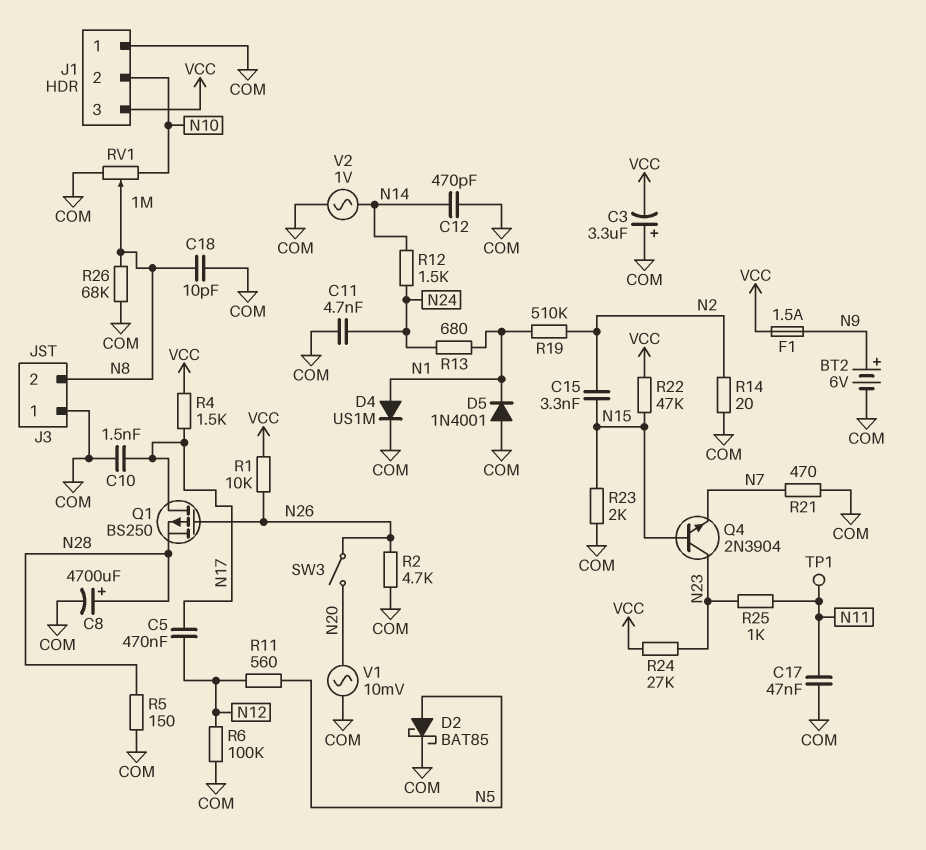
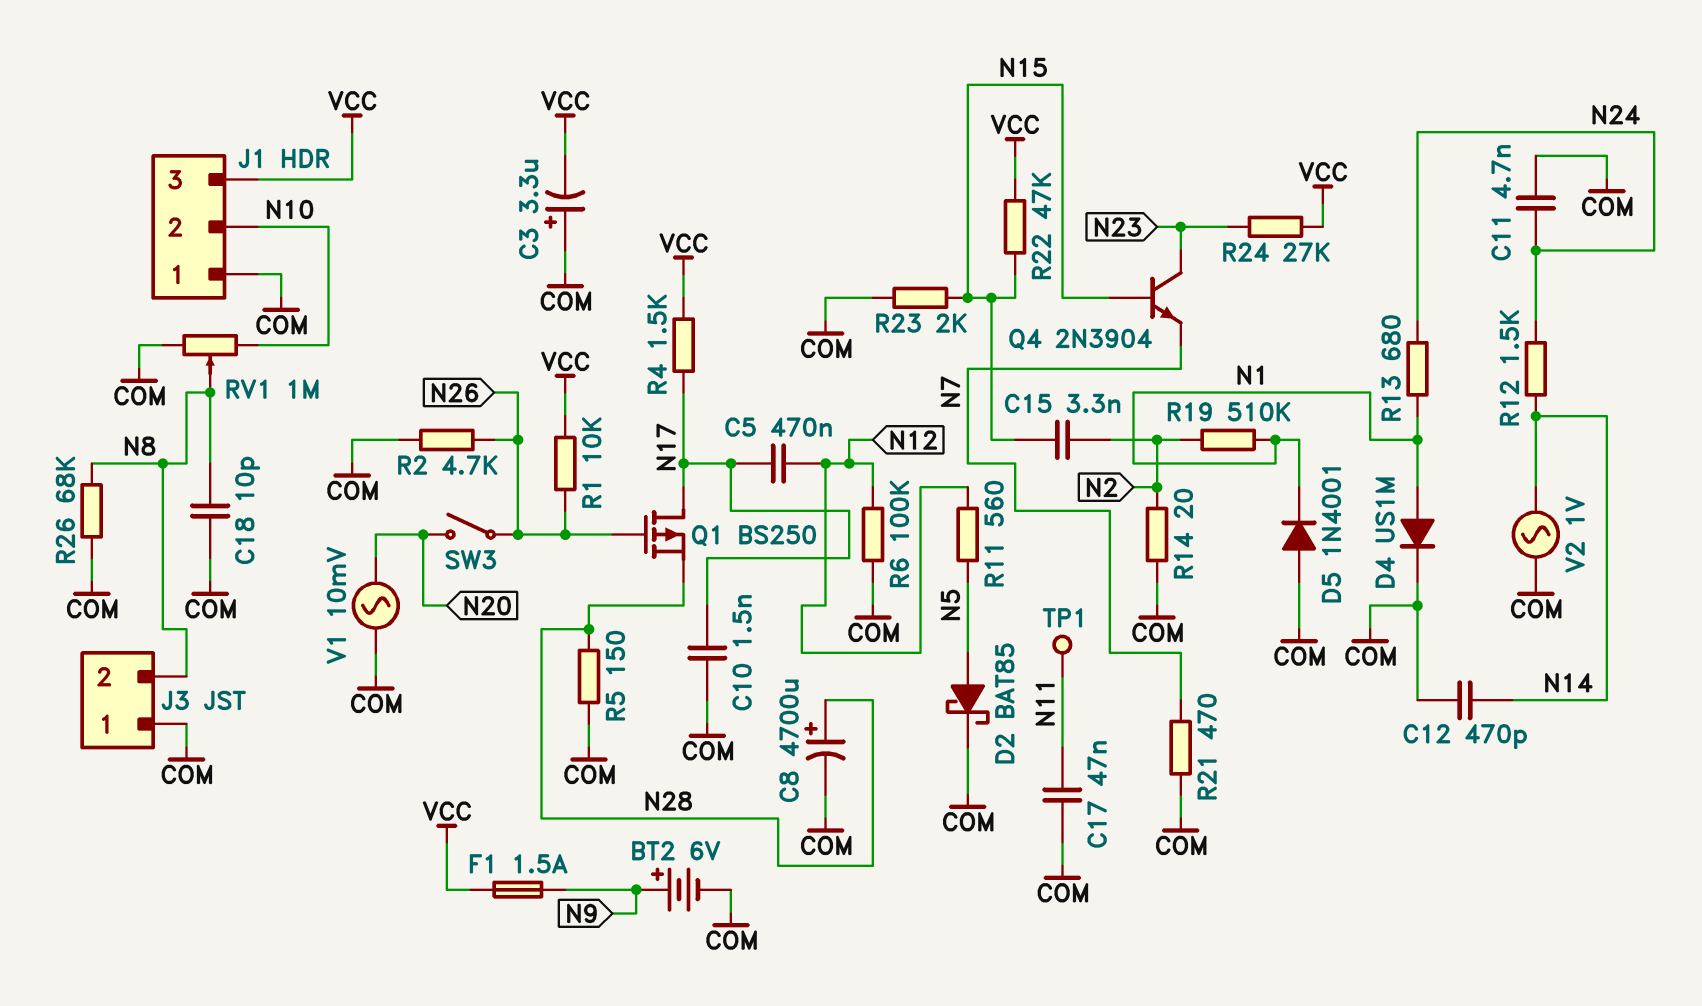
R25: 1k (N11, N23) -> none

